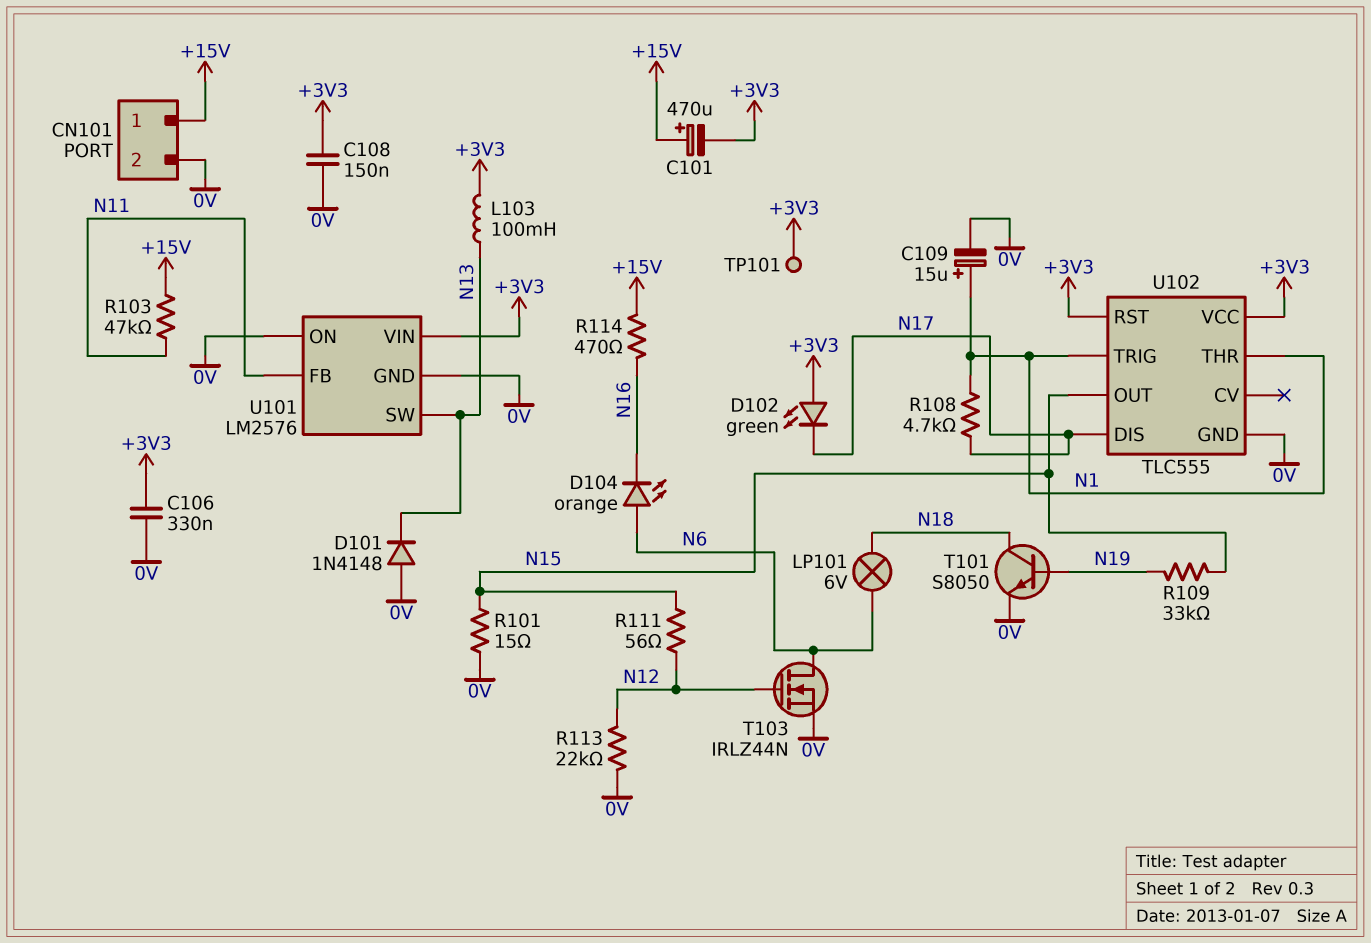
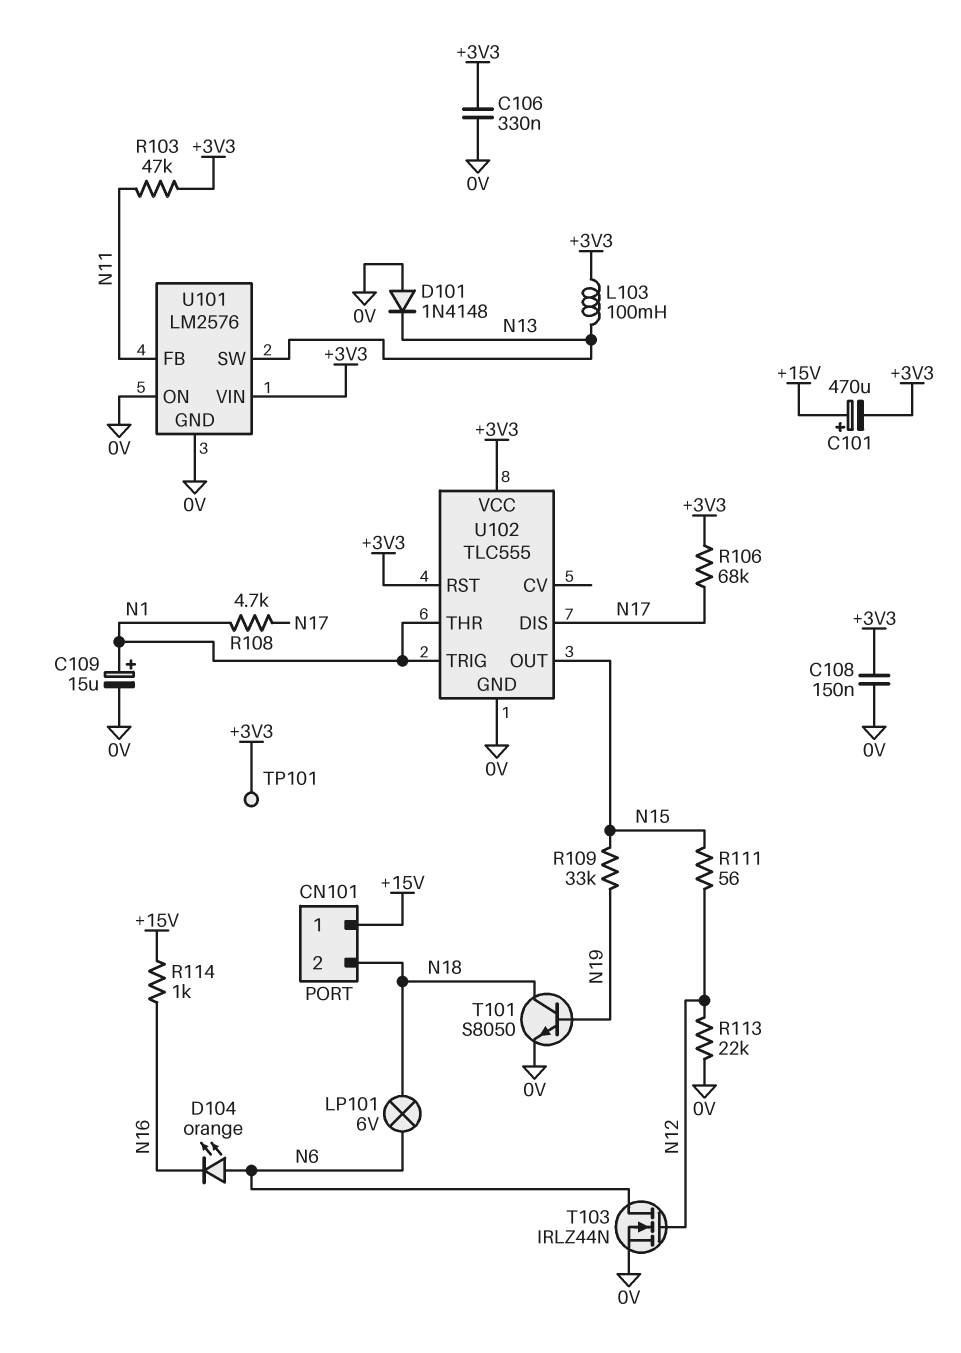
CN101 pin 2: 0V -> N18
D102: LED green (A +3V3, K N17) -> none
R101: 15 (0V, N15) -> none
R103: 47k (+15V, N11) -> 47k (+3V3, N11)
R106: none -> 68k (+3V3, N17)
R114: 470 (+15V, N16) -> 1k (+15V, N16)

